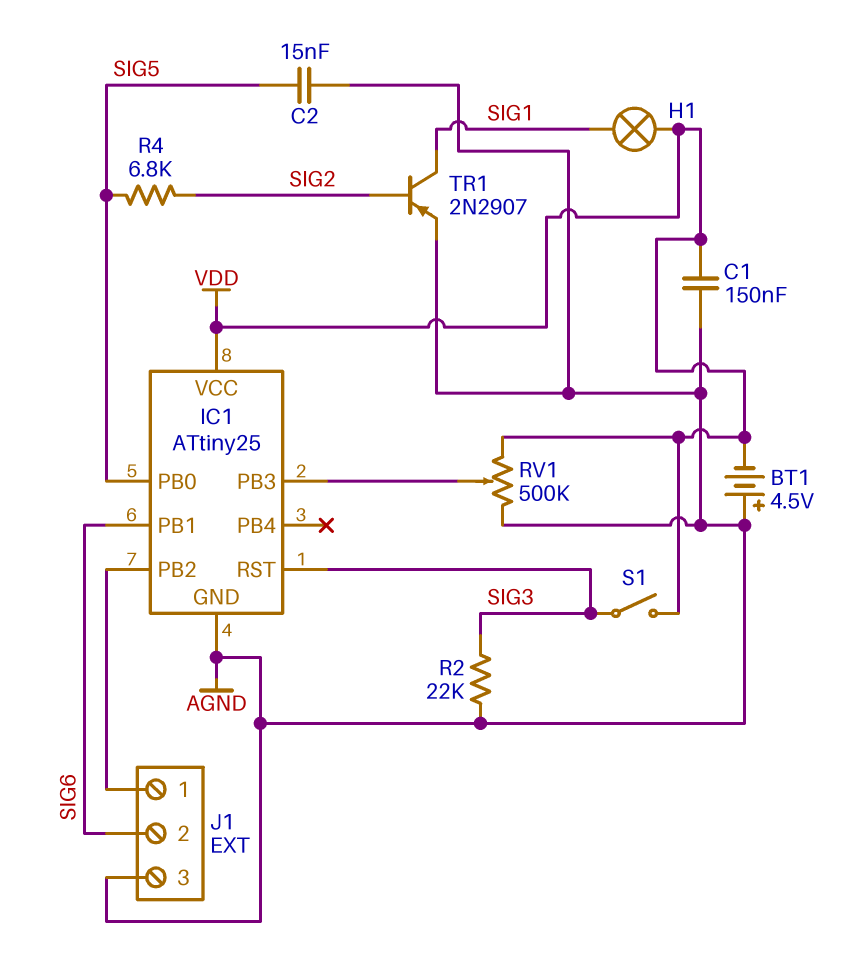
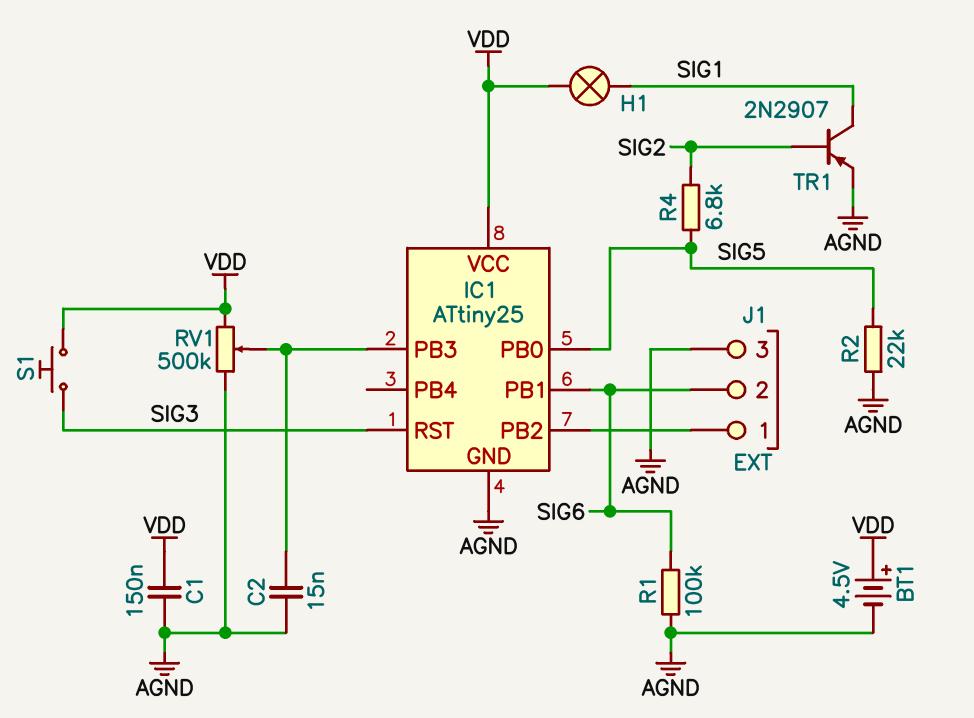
BT1: 4.5V (plus AGND, minus VDD) -> 4.5V (plus VDD, minus AGND)
C2: 15nF (AGND, SIG5) -> 15nF (AGND, IC1/PB3)
R1: none -> 100k (AGND, SIG6)
R2: 22k (AGND, SIG3) -> 22k (AGND, SIG5)
S1: switch (SIG3, VDD) -> button (SIG3, VDD)

